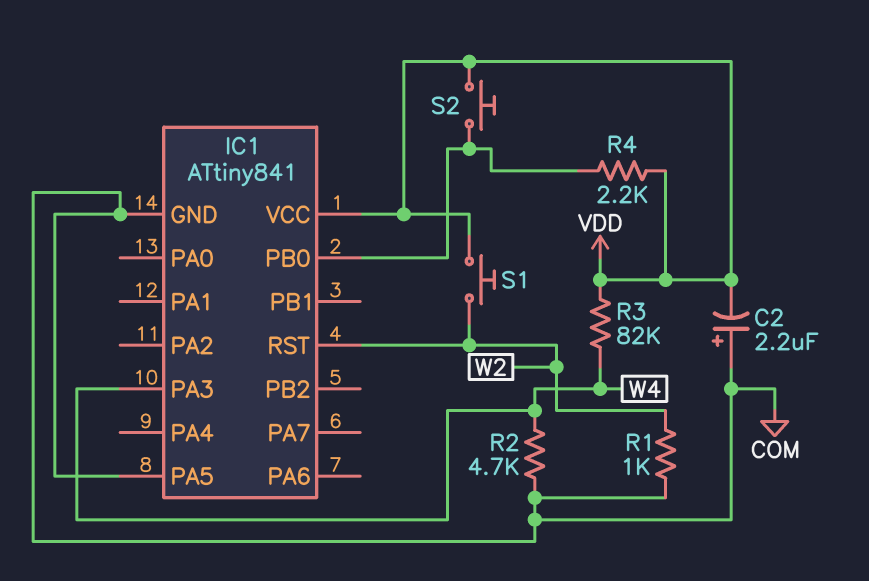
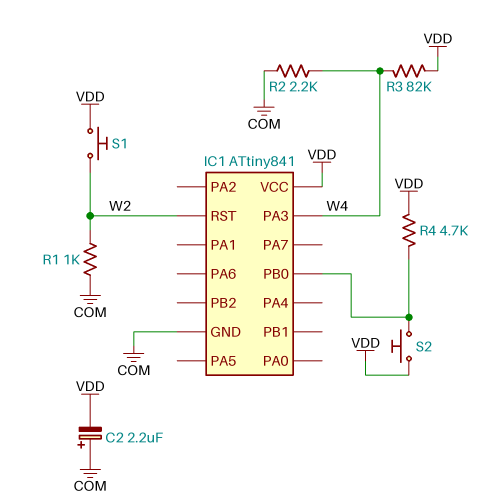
IC1 pin PA5: COM -> none
R2: 4.7k (COM, W4) -> 2.2k (COM, W4)
R4: 2.2k (IC1/PB0, VDD) -> 4.7k (IC1/PB0, VDD)

